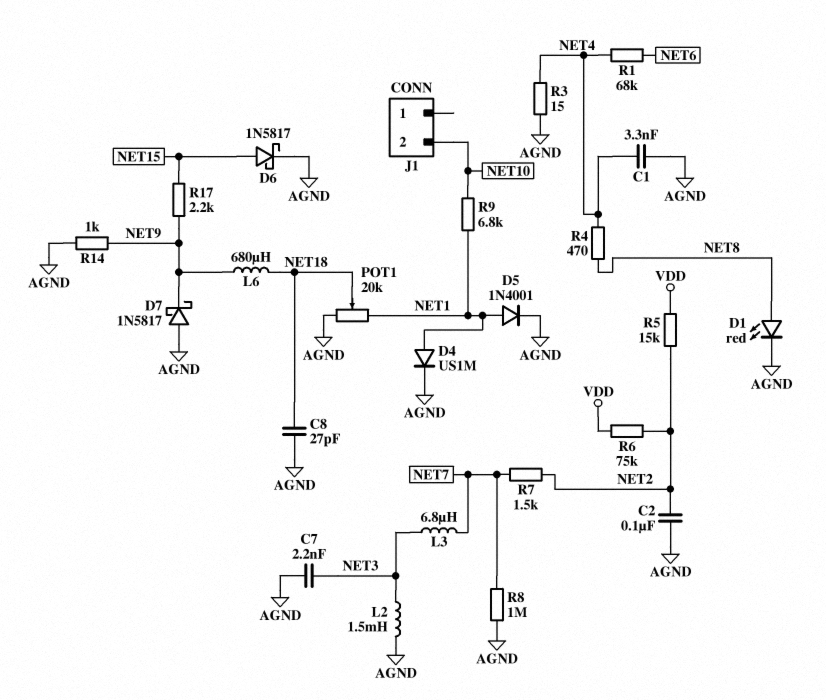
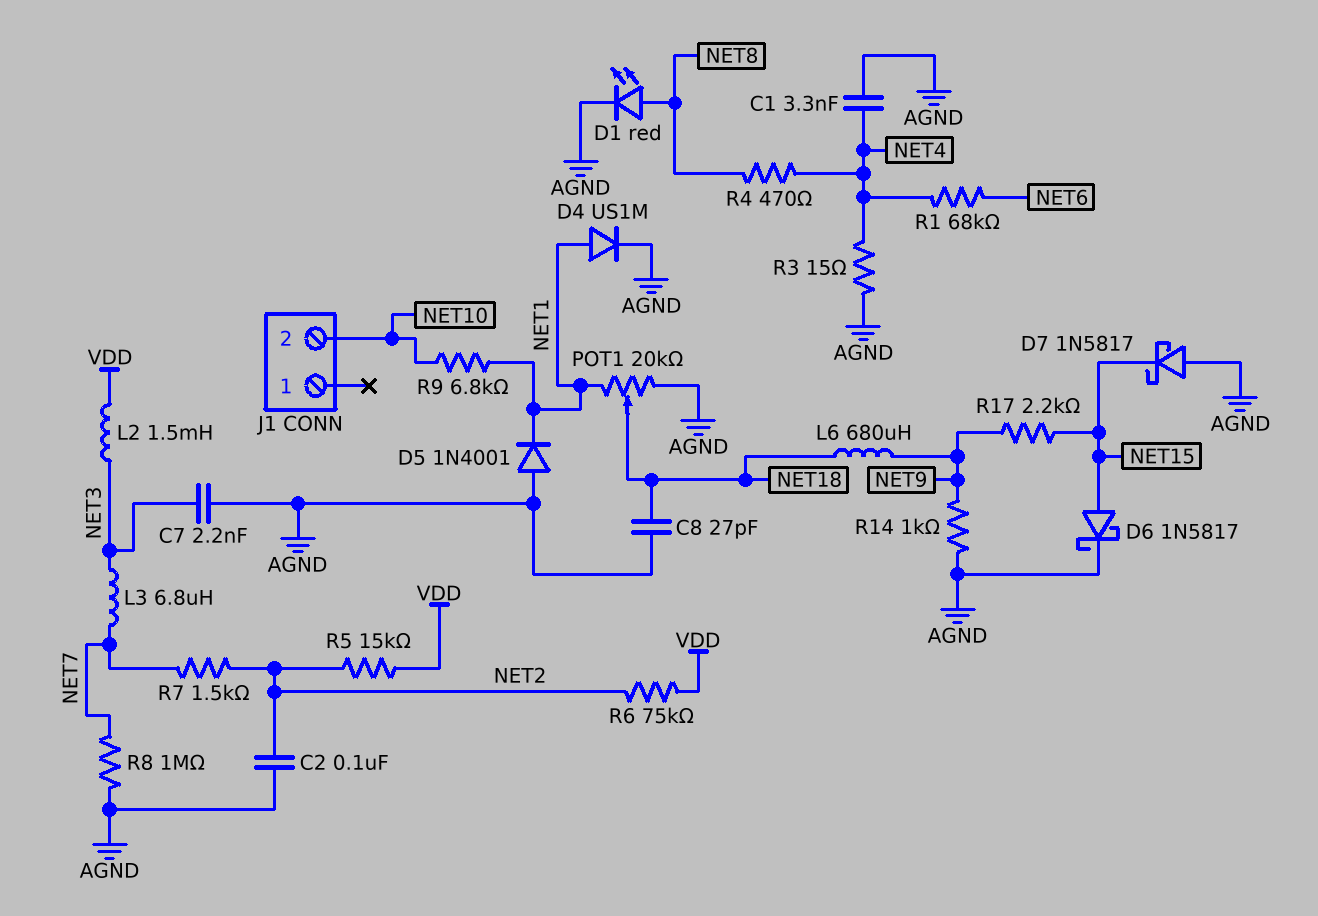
D5: diode 1N4001 (A NET1, K AGND) -> diode 1N4001 (A AGND, K NET1)
D7: schottky 1N5817 (A AGND, K NET9) -> schottky 1N5817 (A AGND, K NET15)
L2: 1.5mH (AGND, NET3) -> 1.5mH (NET3, VDD)

